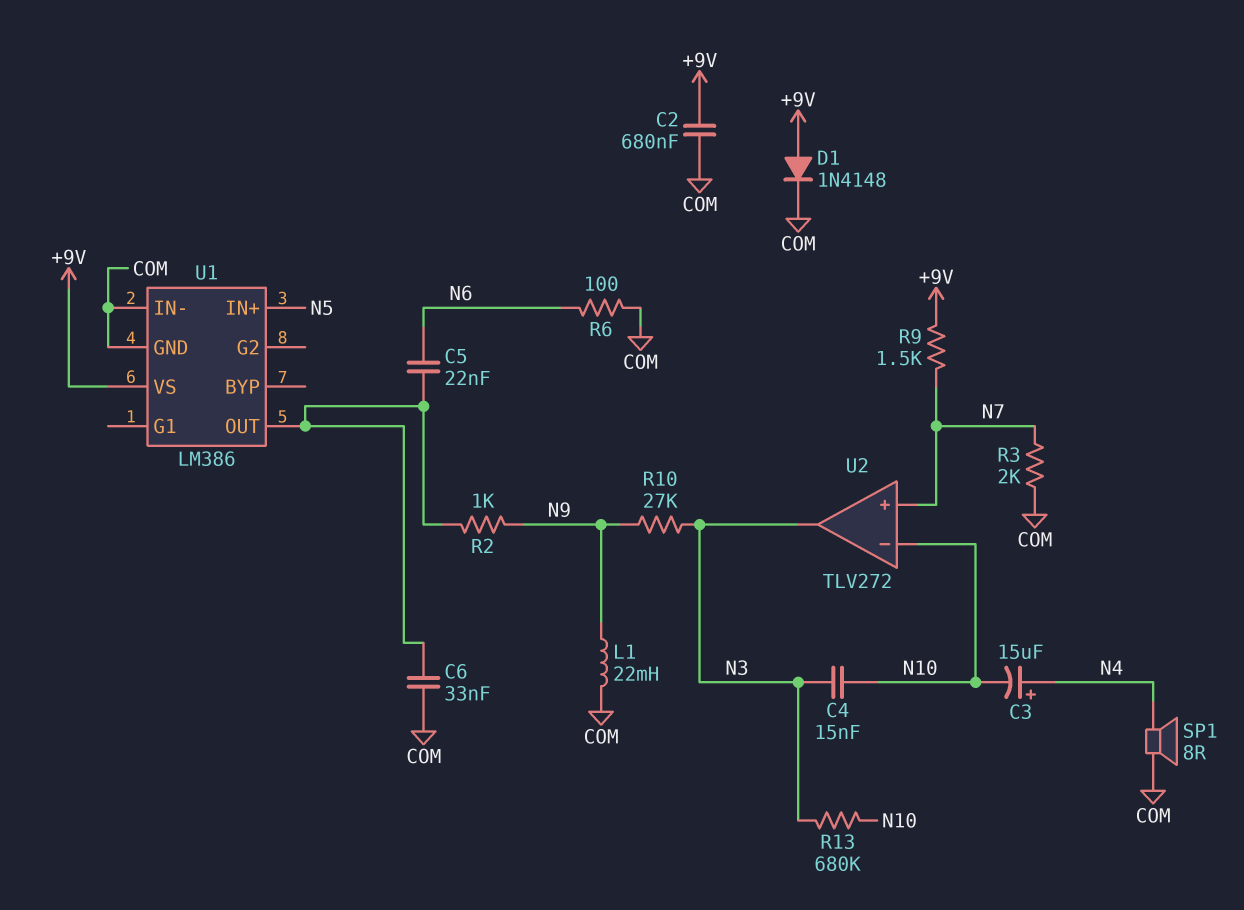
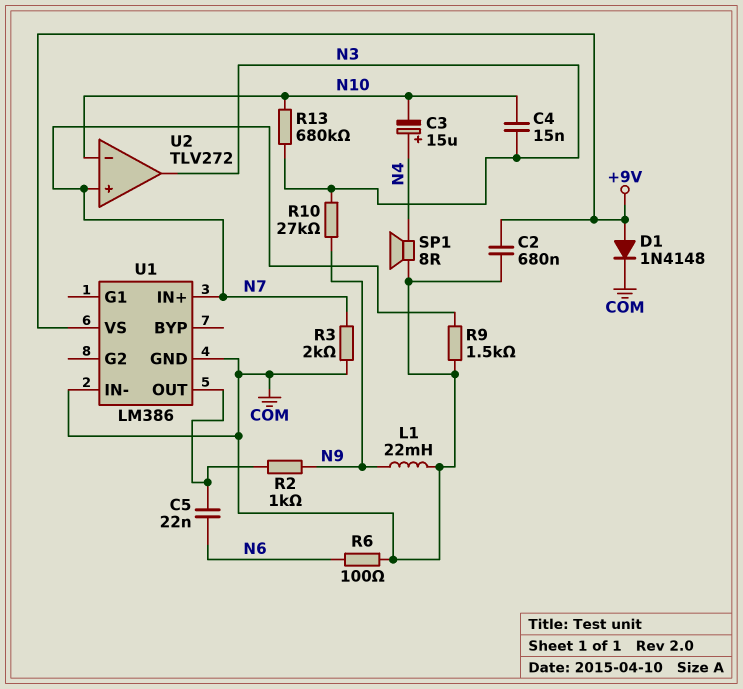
C6: 33nF (COM, U1/OUT) -> none
R9: 1.5k (+9V, N7) -> 1.5k (COM, N7)
U1 pin IN+: N5 -> N7

